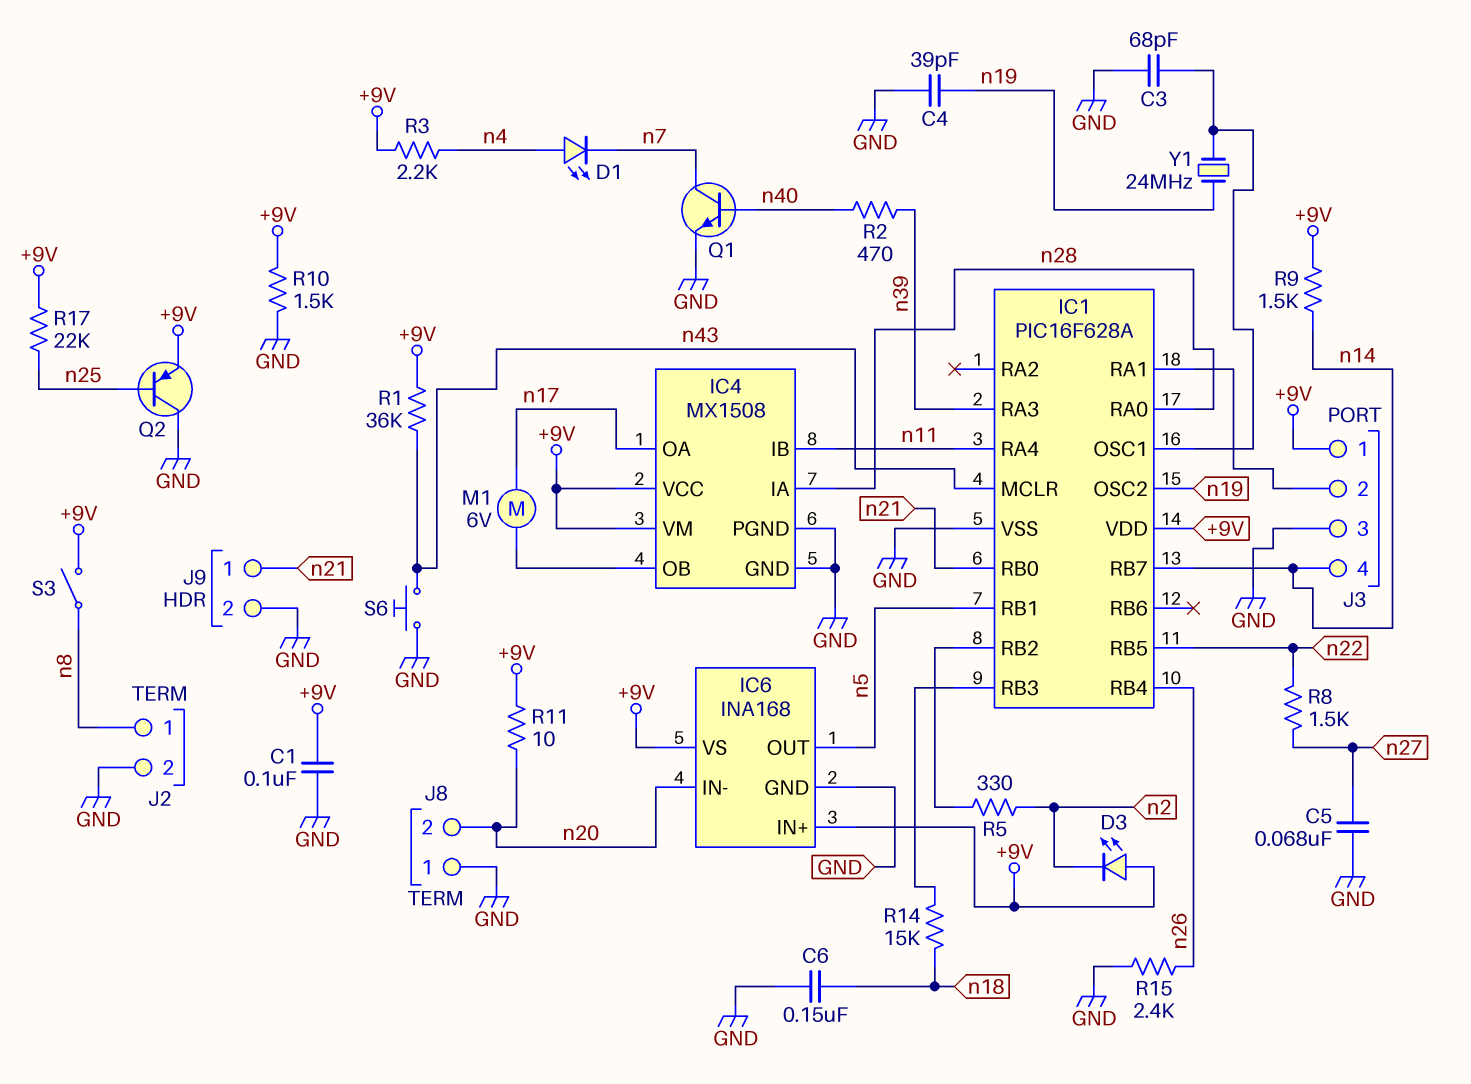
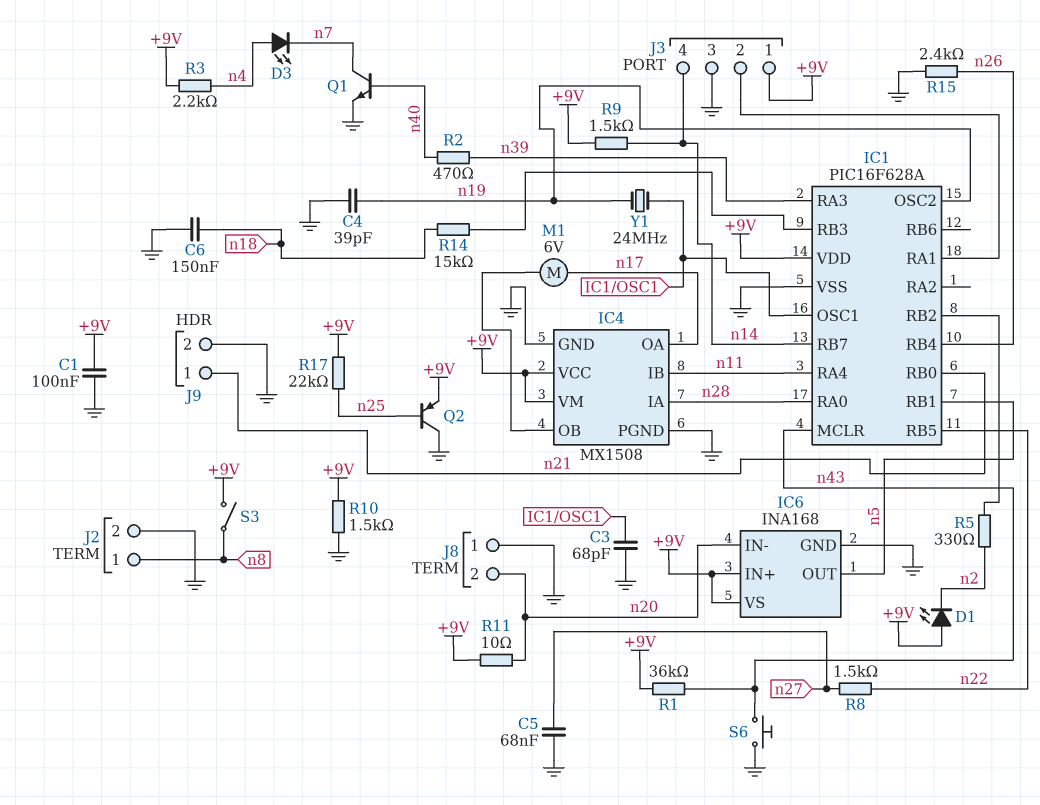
D1: LED (A n4, K n7) -> LED (A +9V, K n2)
D3: LED (A +9V, K n2) -> LED (A n4, K n7)

